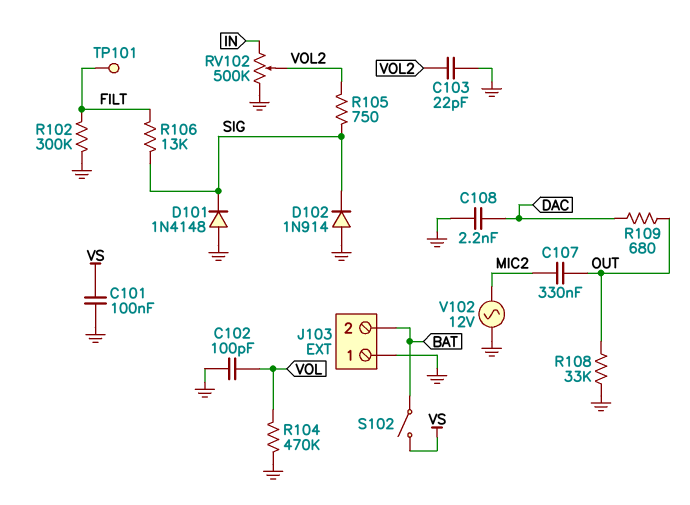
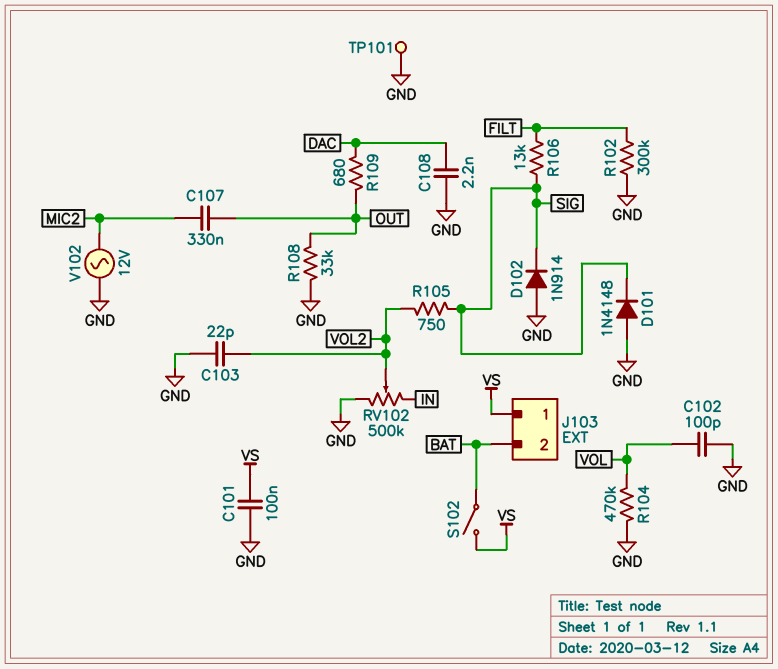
J103 pin 1: GND -> VS
TP101: test point (FILT) -> test point (GND)

